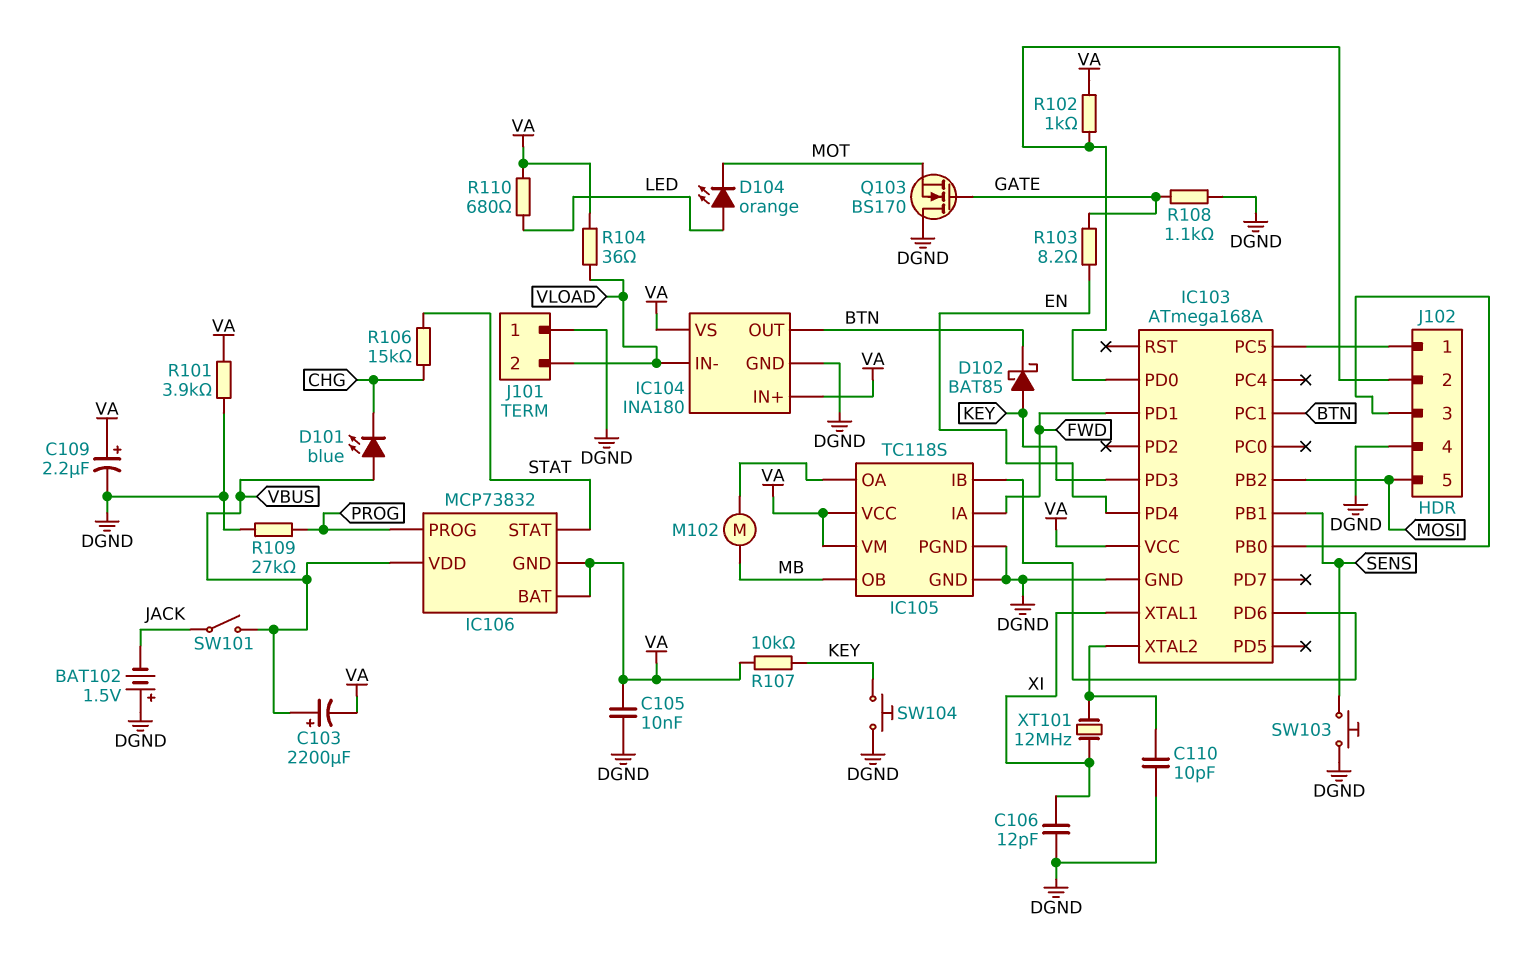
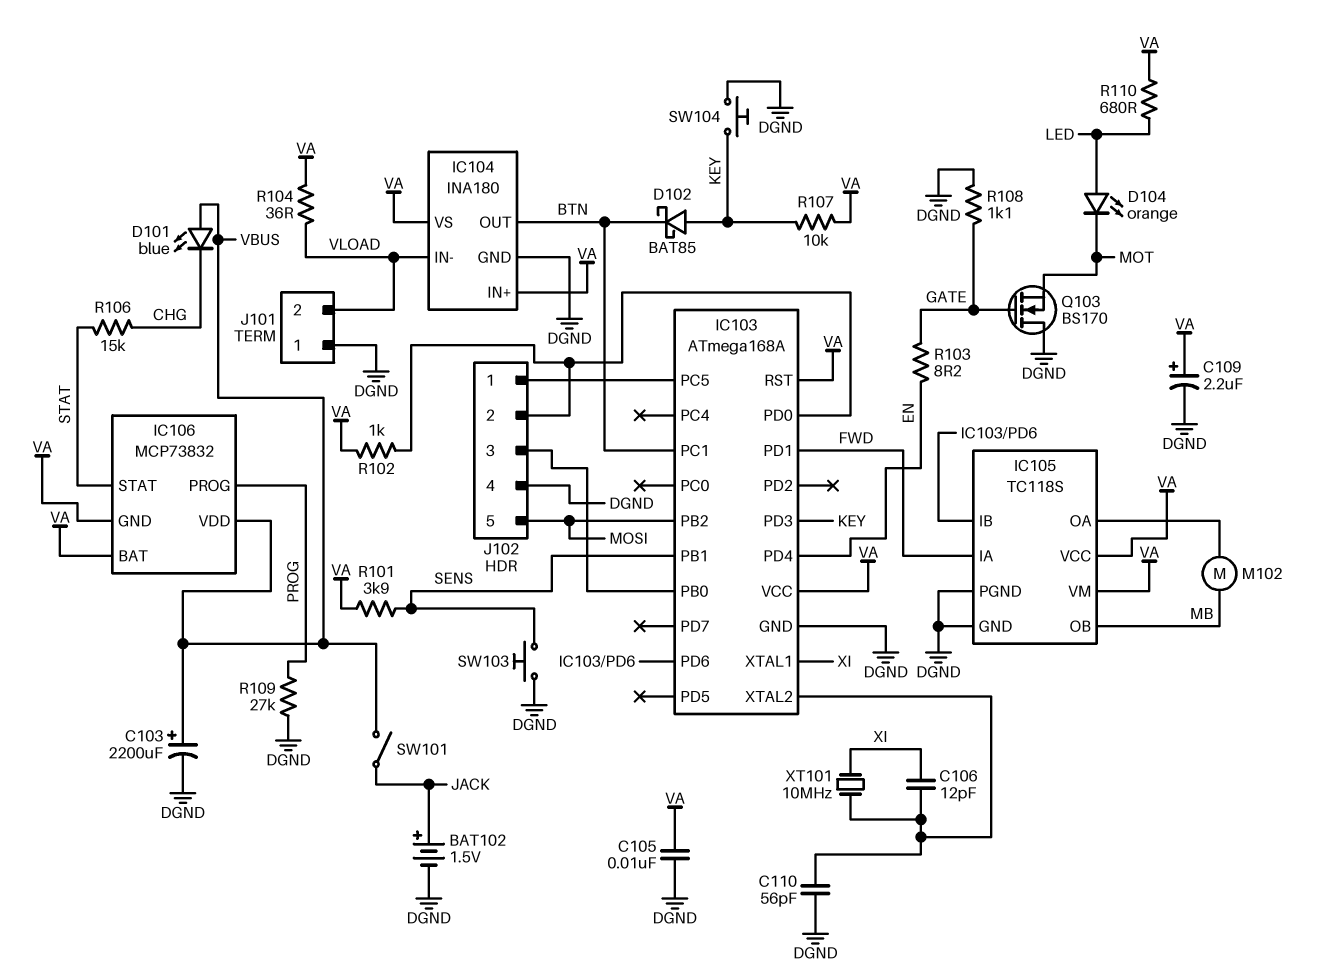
BAT102: 1.5V (plus DGND, minus JACK) -> 1.5V (plus JACK, minus DGND)
C103: 2200uF (plus VBUS, minus VA) -> 2200uF (plus VBUS, minus DGND)
C106: 12pF (DGND, XI) -> 12pF (IC103/XTAL2, XI)
C110: 10pF (DGND, IC103/XTAL2) -> 56pF (DGND, IC103/XTAL2)
IC103 pin RST: none -> VA
R101: 3.9k (DGND, VA) -> 3.9k (SENS, VA)
XT101: 12MHz (IC103/XTAL2, XI) -> 10MHz (IC103/XTAL2, XI)

